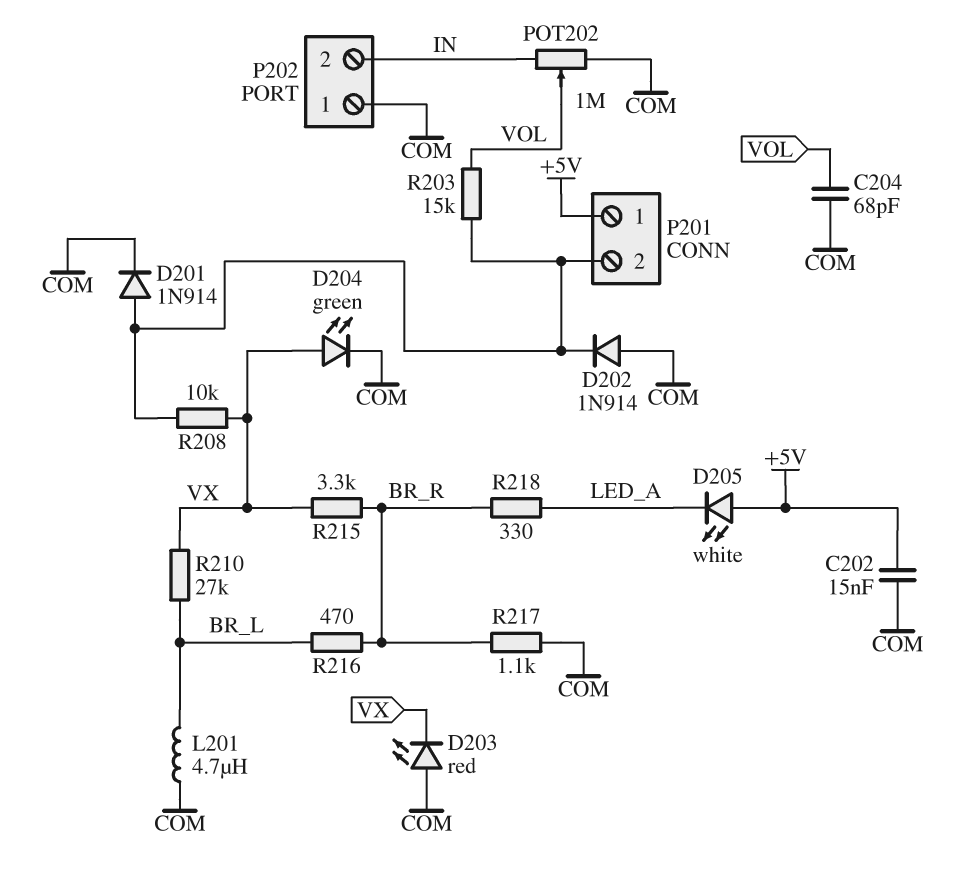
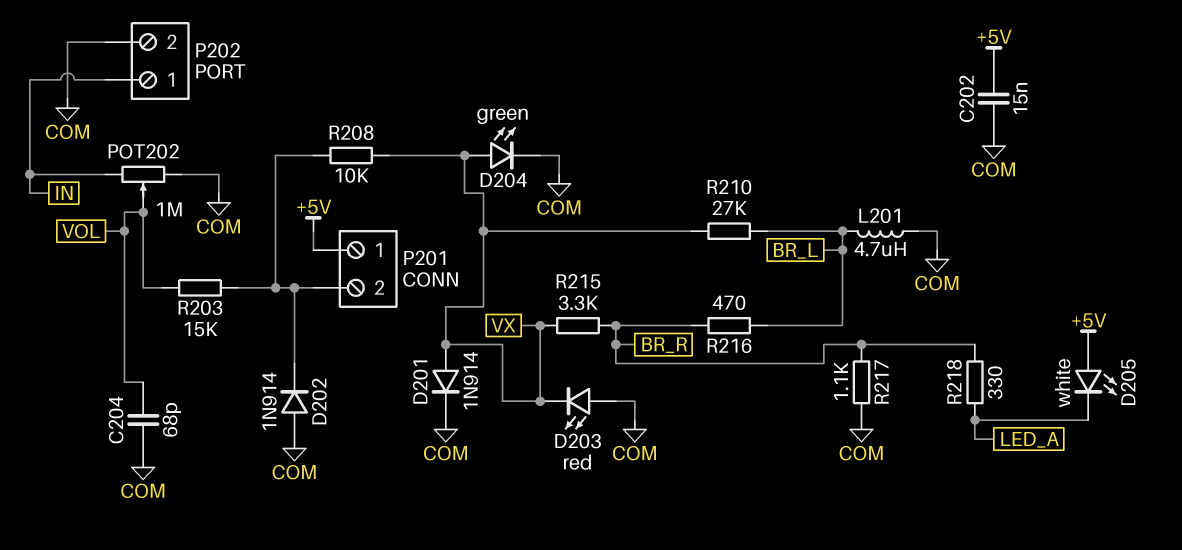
D201: diode 1N914 (A P201/2, K COM) -> diode 1N914 (A VX, K COM)
P202 pin 1: COM -> IN
P202 pin 2: IN -> COM

